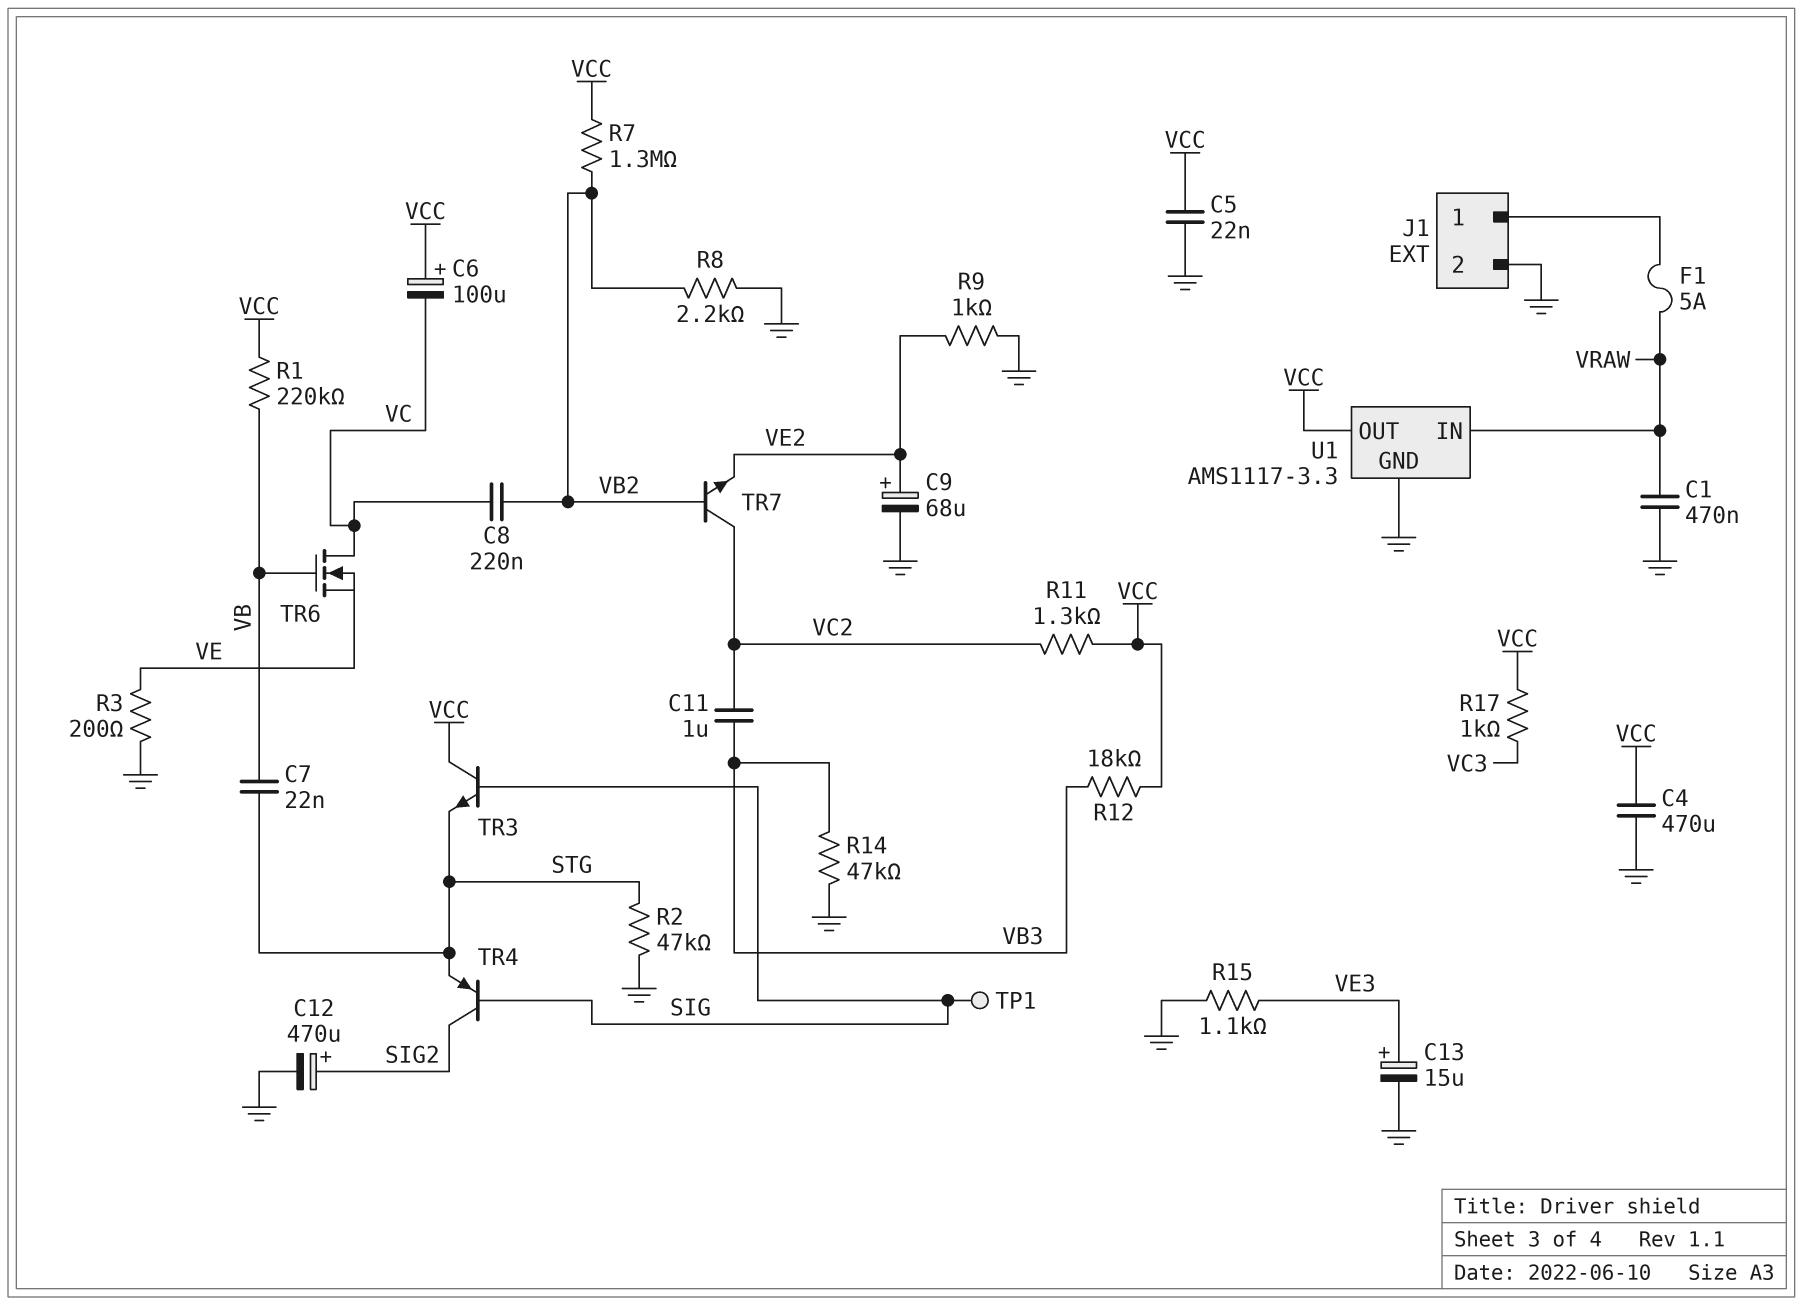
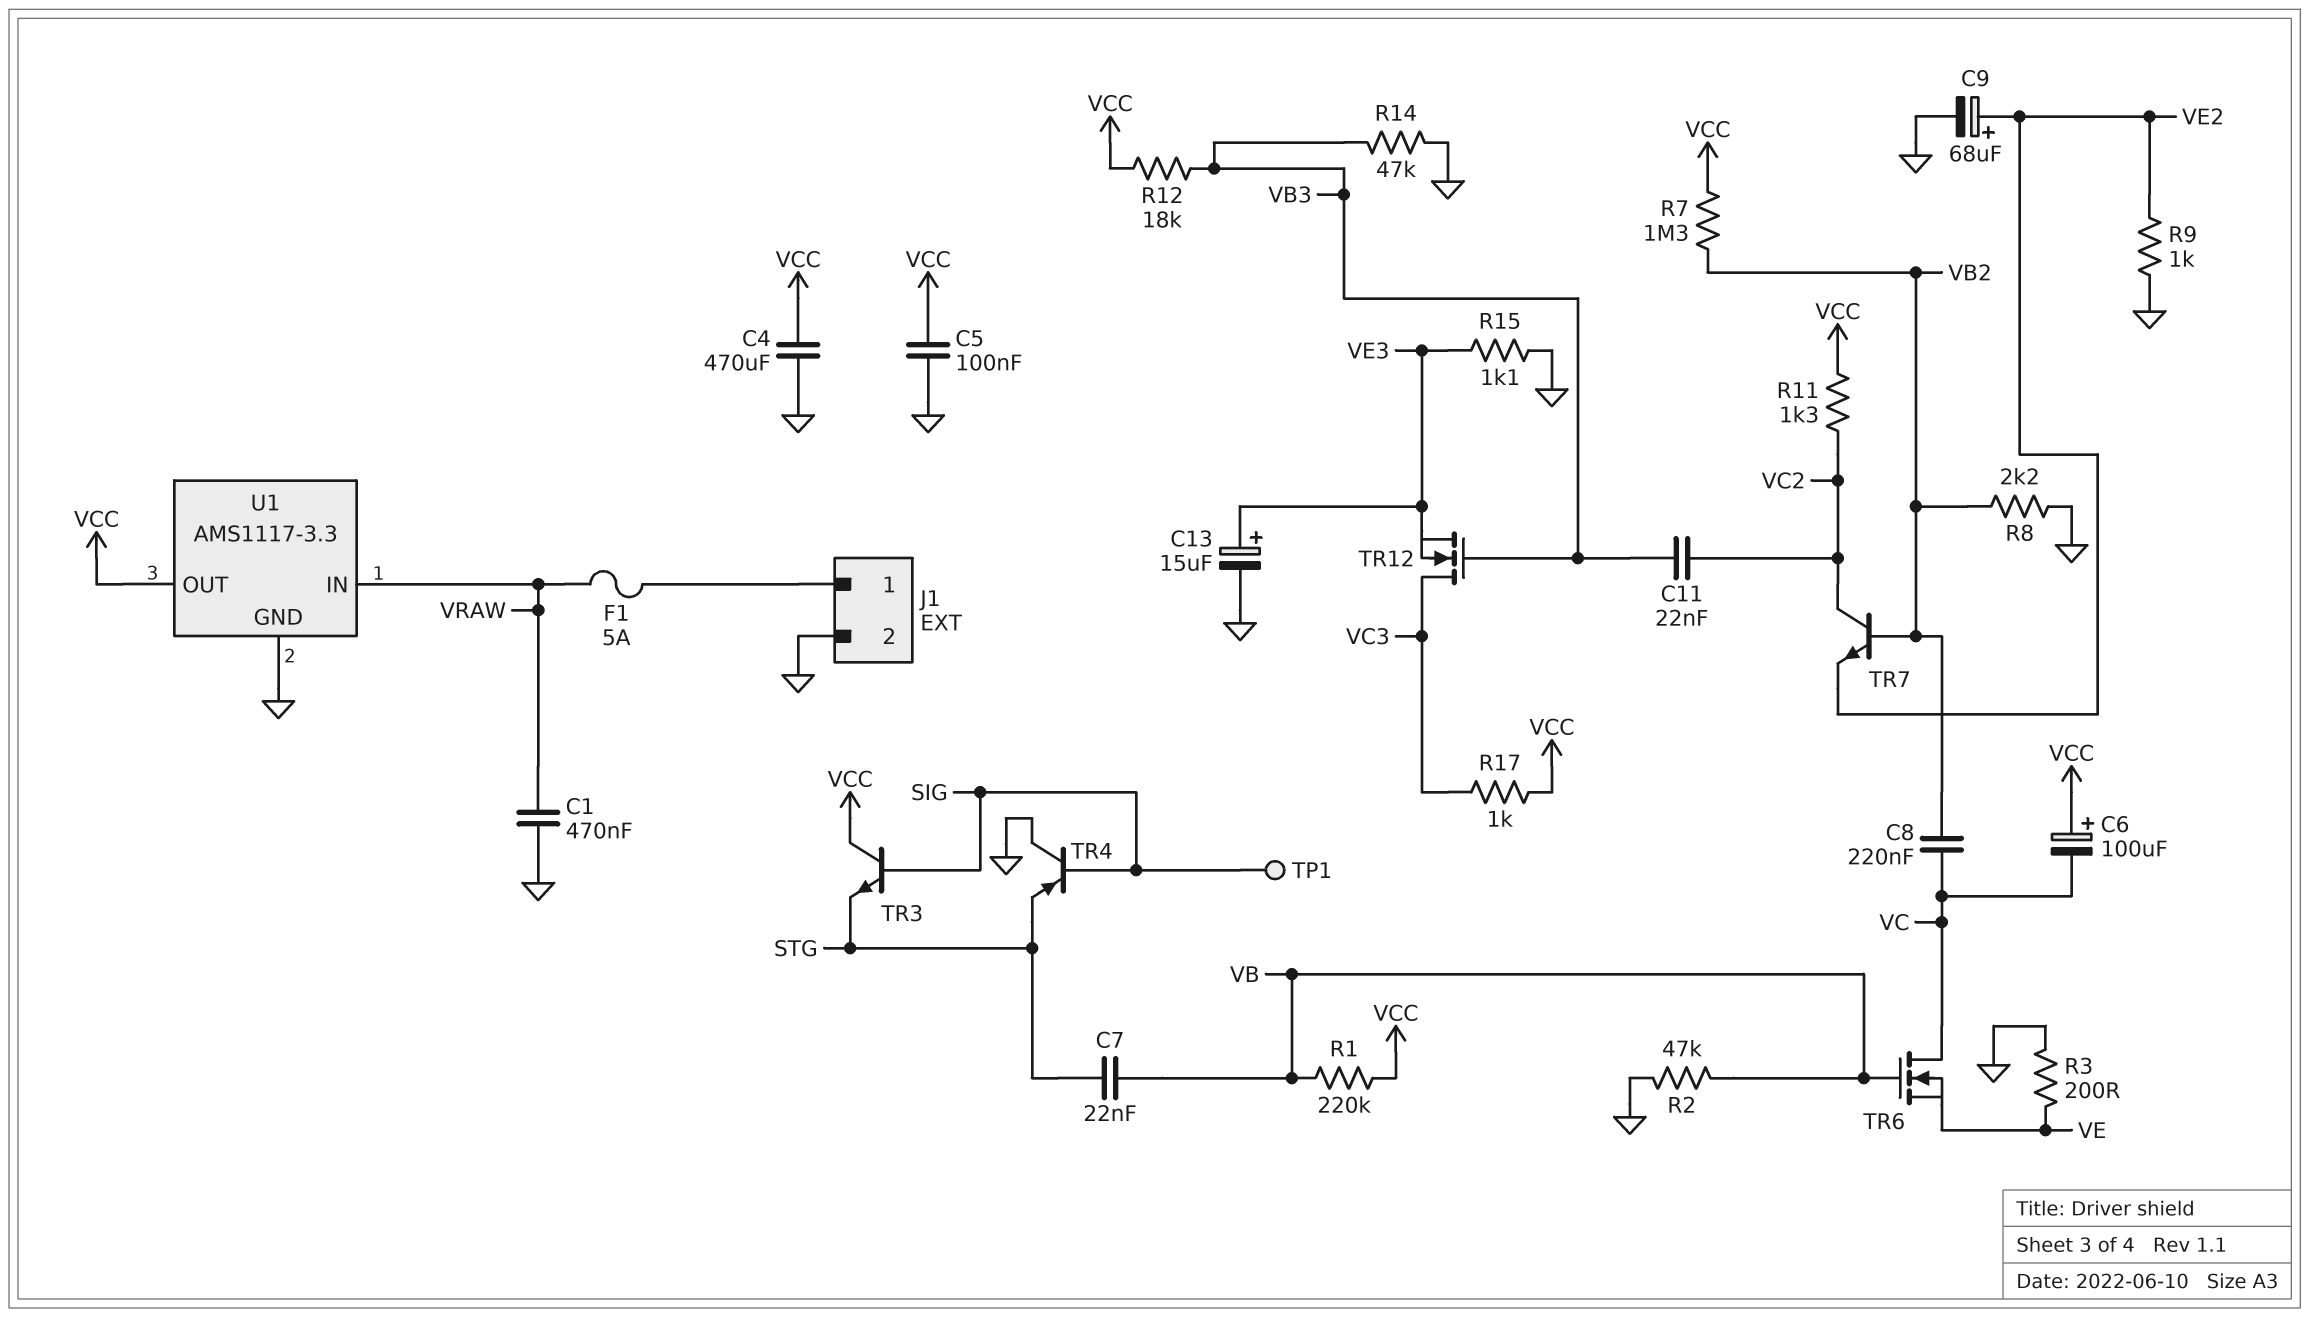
C5: 22nF (GND, VCC) -> 100nF (GND, VCC)
C11: 1uF (VB3, VC2) -> 22nF (VB3, VC2)
C12: 470uF (plus SIG2, minus GND) -> none
R2: 47k (GND, STG) -> 47k (GND, VB)
TR4: PNP (B SIG, C SIG2, E STG) -> PNP (B SIG, C GND, E STG)
TR12: none -> NMOS (G VB3, D VC3, S VE3)

